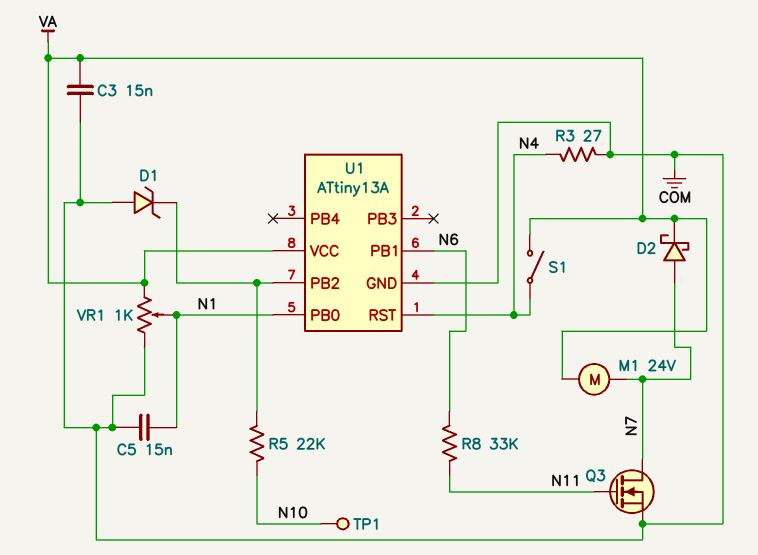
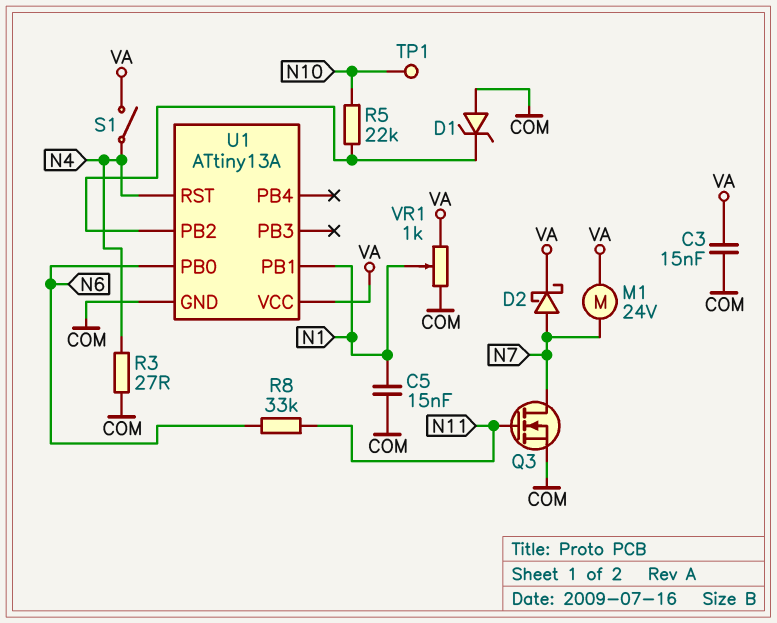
U1 pin PB0: N1 -> N6
U1 pin PB1: N6 -> N1

